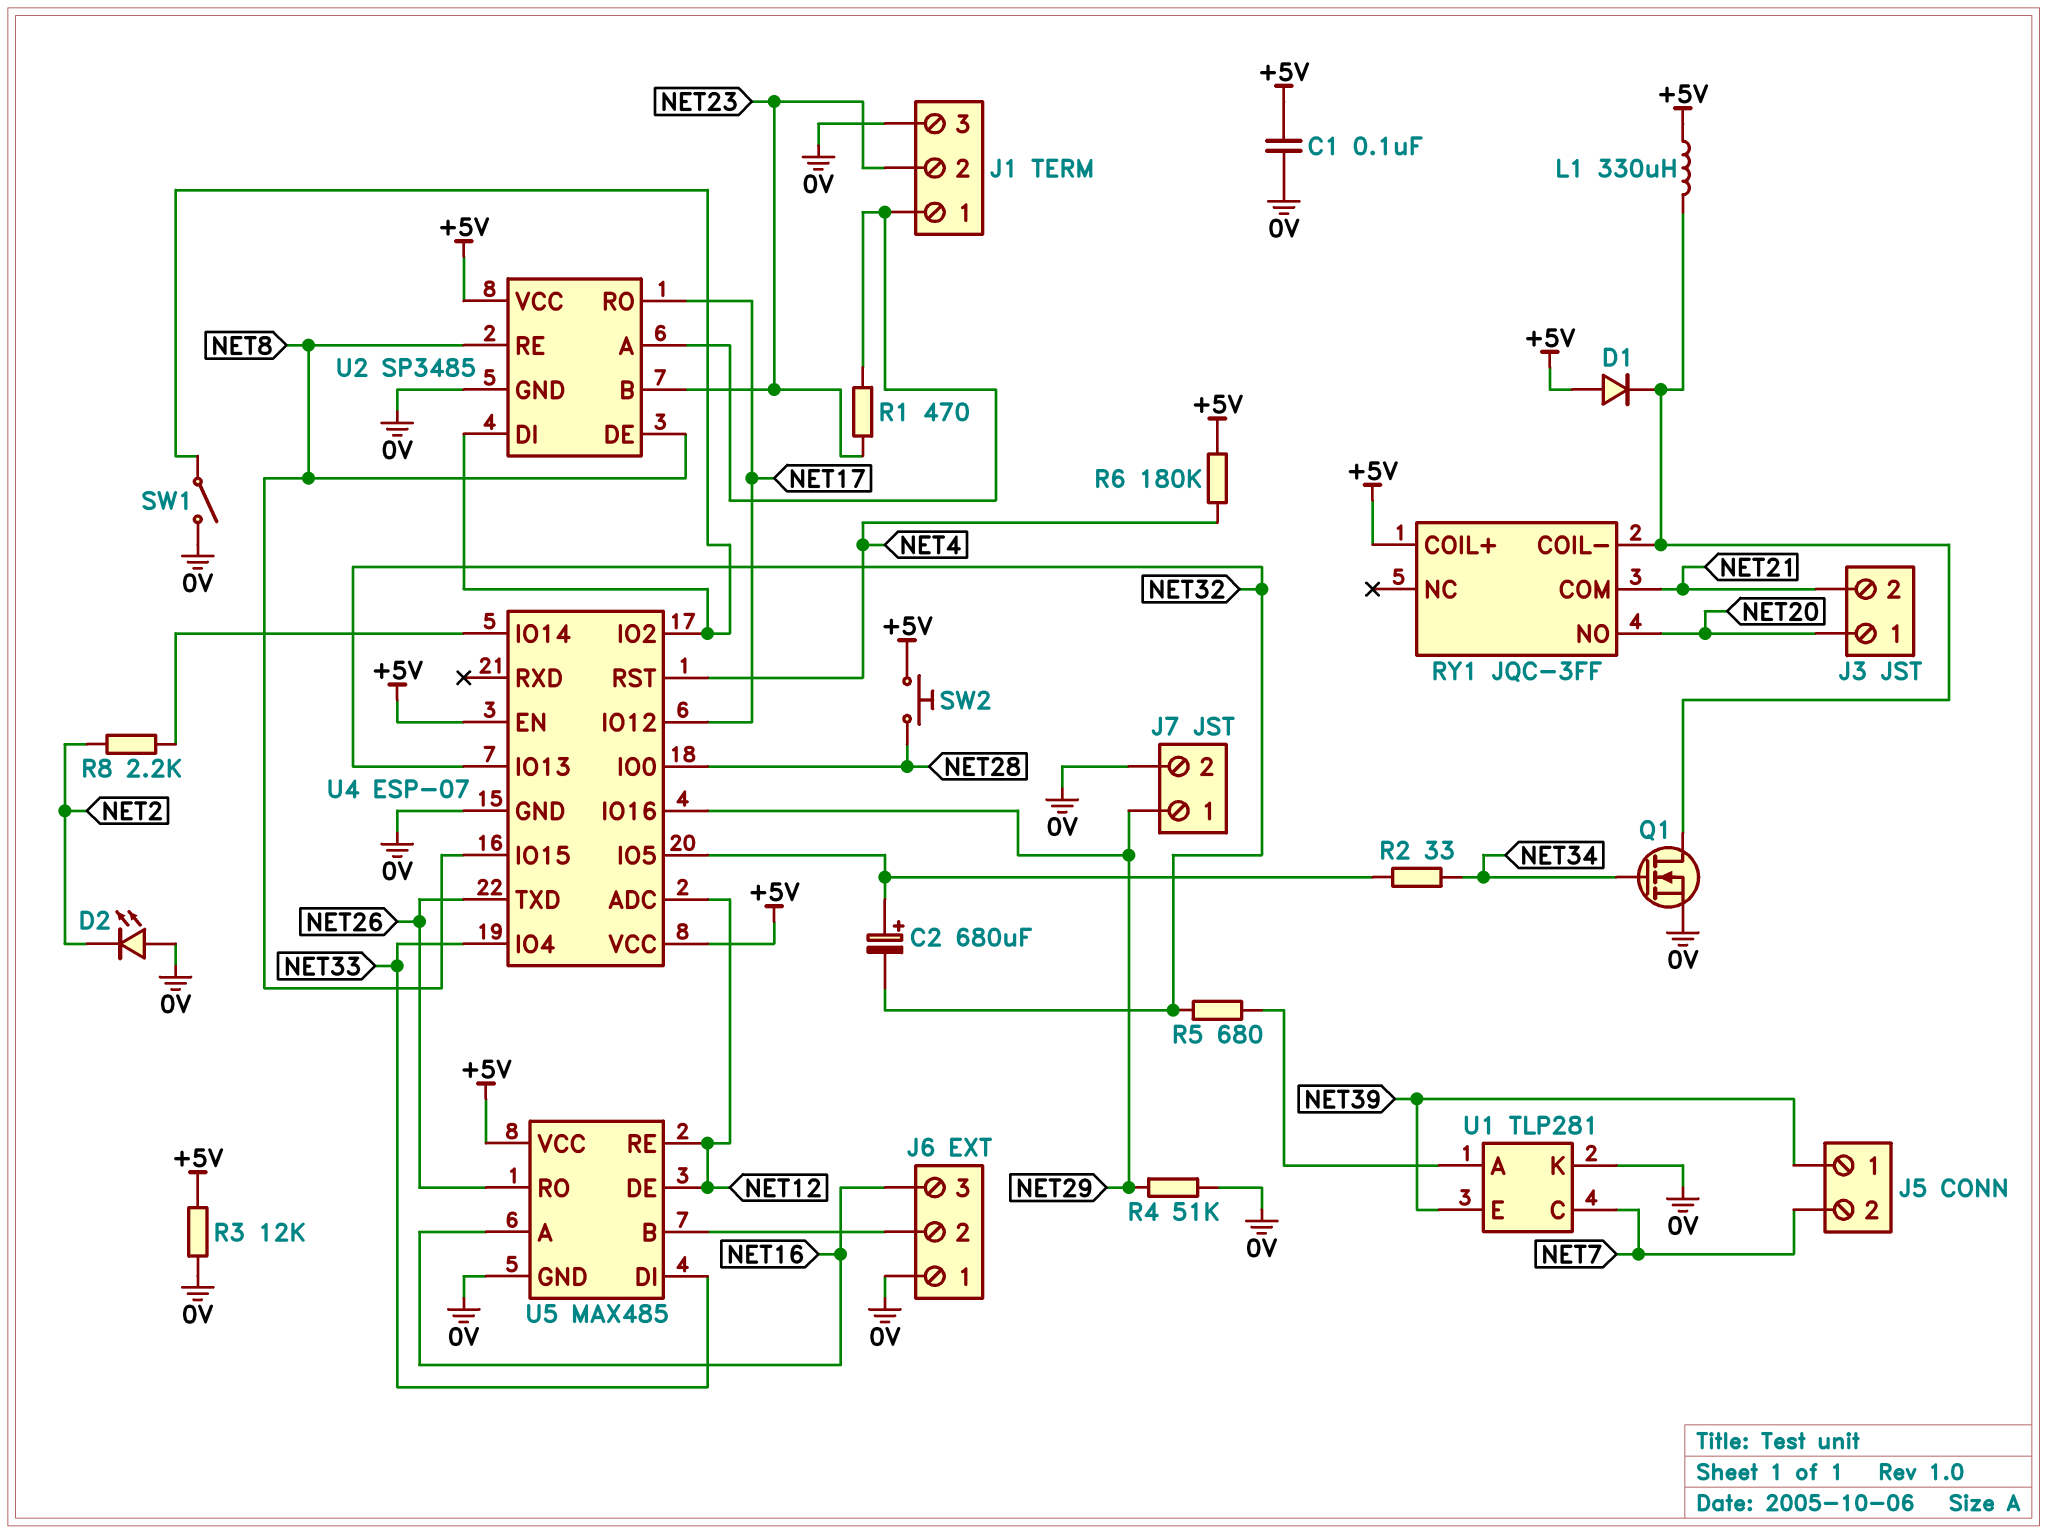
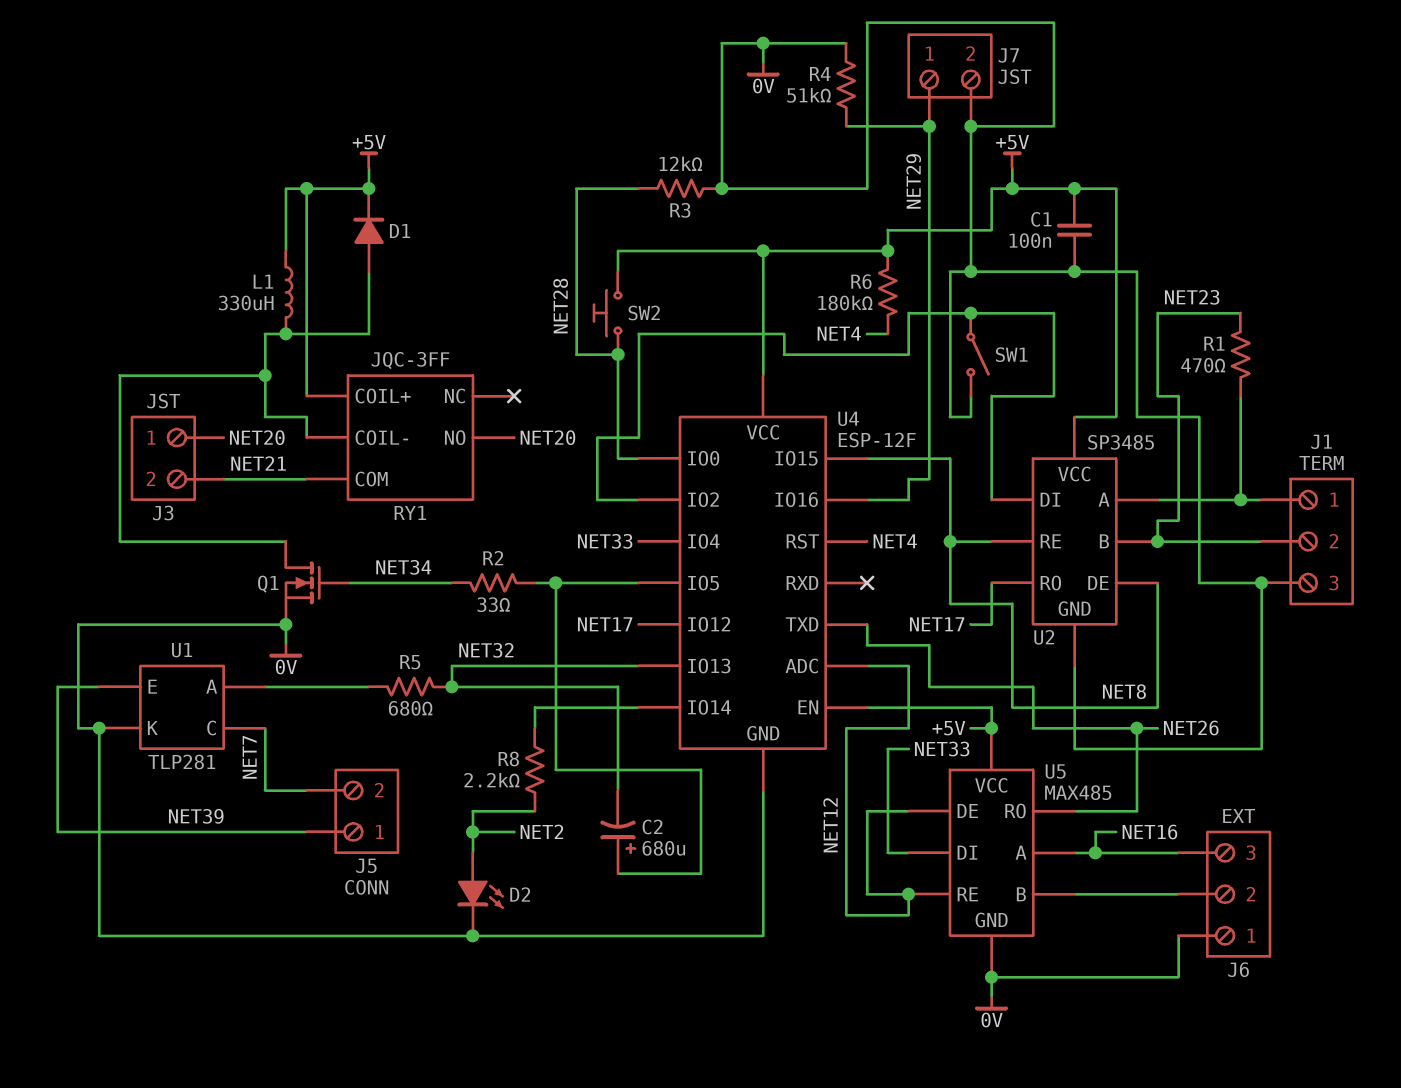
D1: diode (A +5V, K RY1/COIL-) -> diode (A RY1/COIL-, K +5V)
D2: LED (A 0V, K NET2) -> LED (A NET2, K 0V)
R3: 12k (+5V, 0V) -> 12k (0V, NET28)
U4: ESP-07 -> ESP-12F

